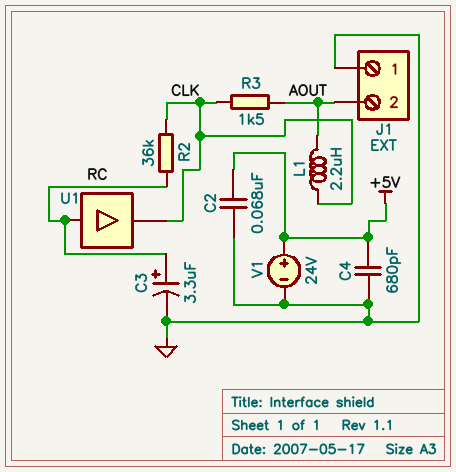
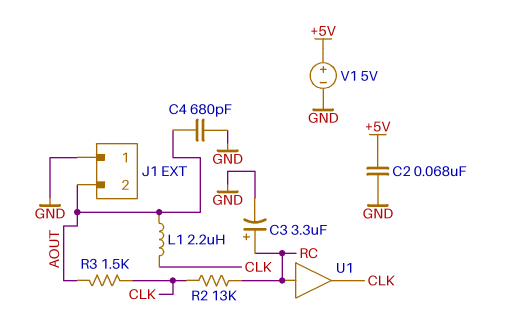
C4: 680pF (+5V, GND) -> 680pF (AOUT, GND)
R2: 36k (CLK, RC) -> 13k (CLK, RC)
V1: 24V (plus +5V, minus GND) -> 5V (plus +5V, minus GND)

